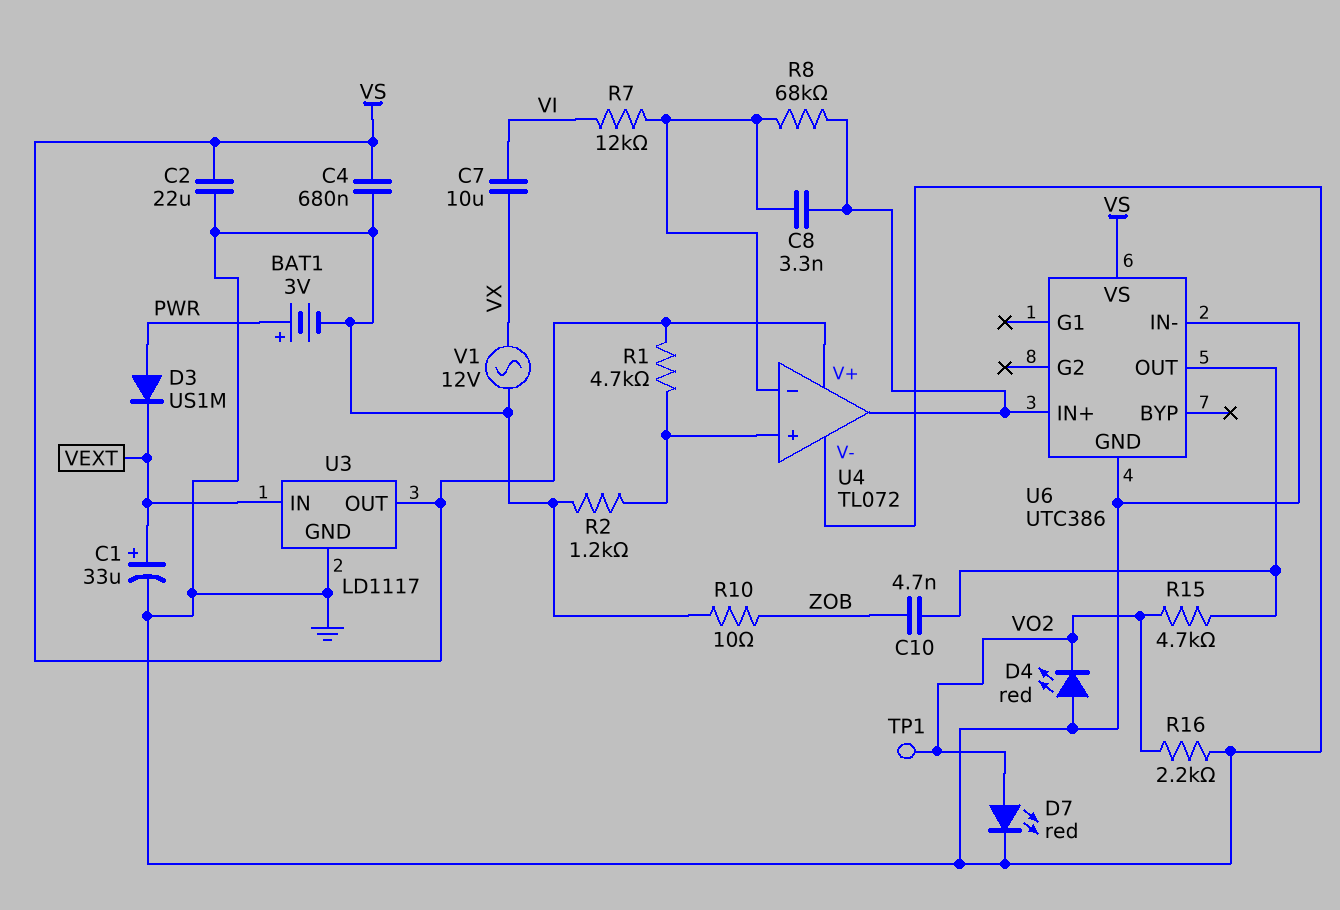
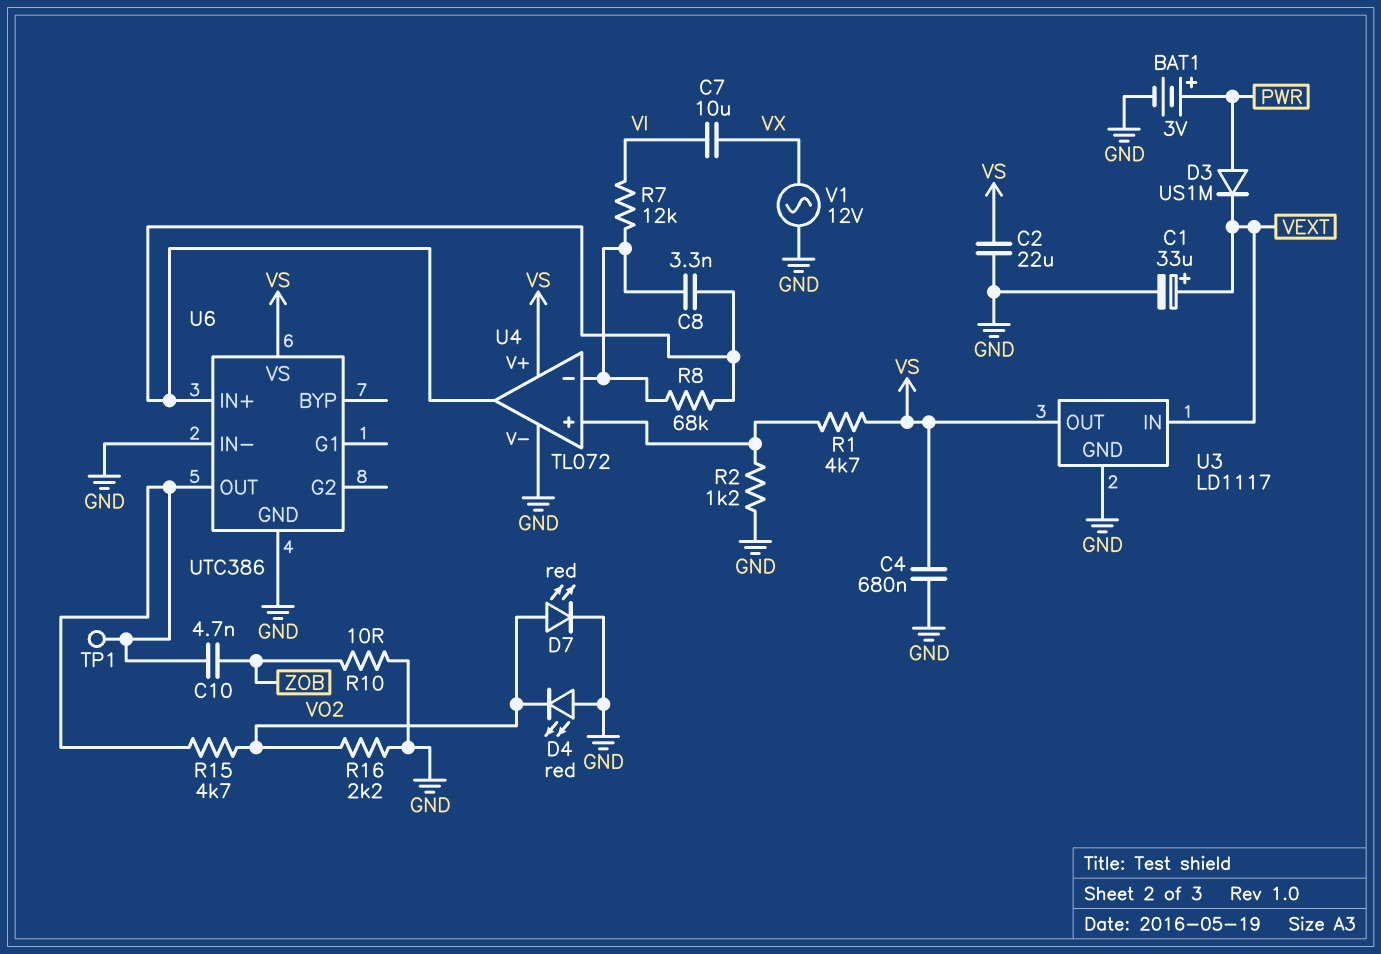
TP1: test point (VO2) -> test point (U6/OUT)

